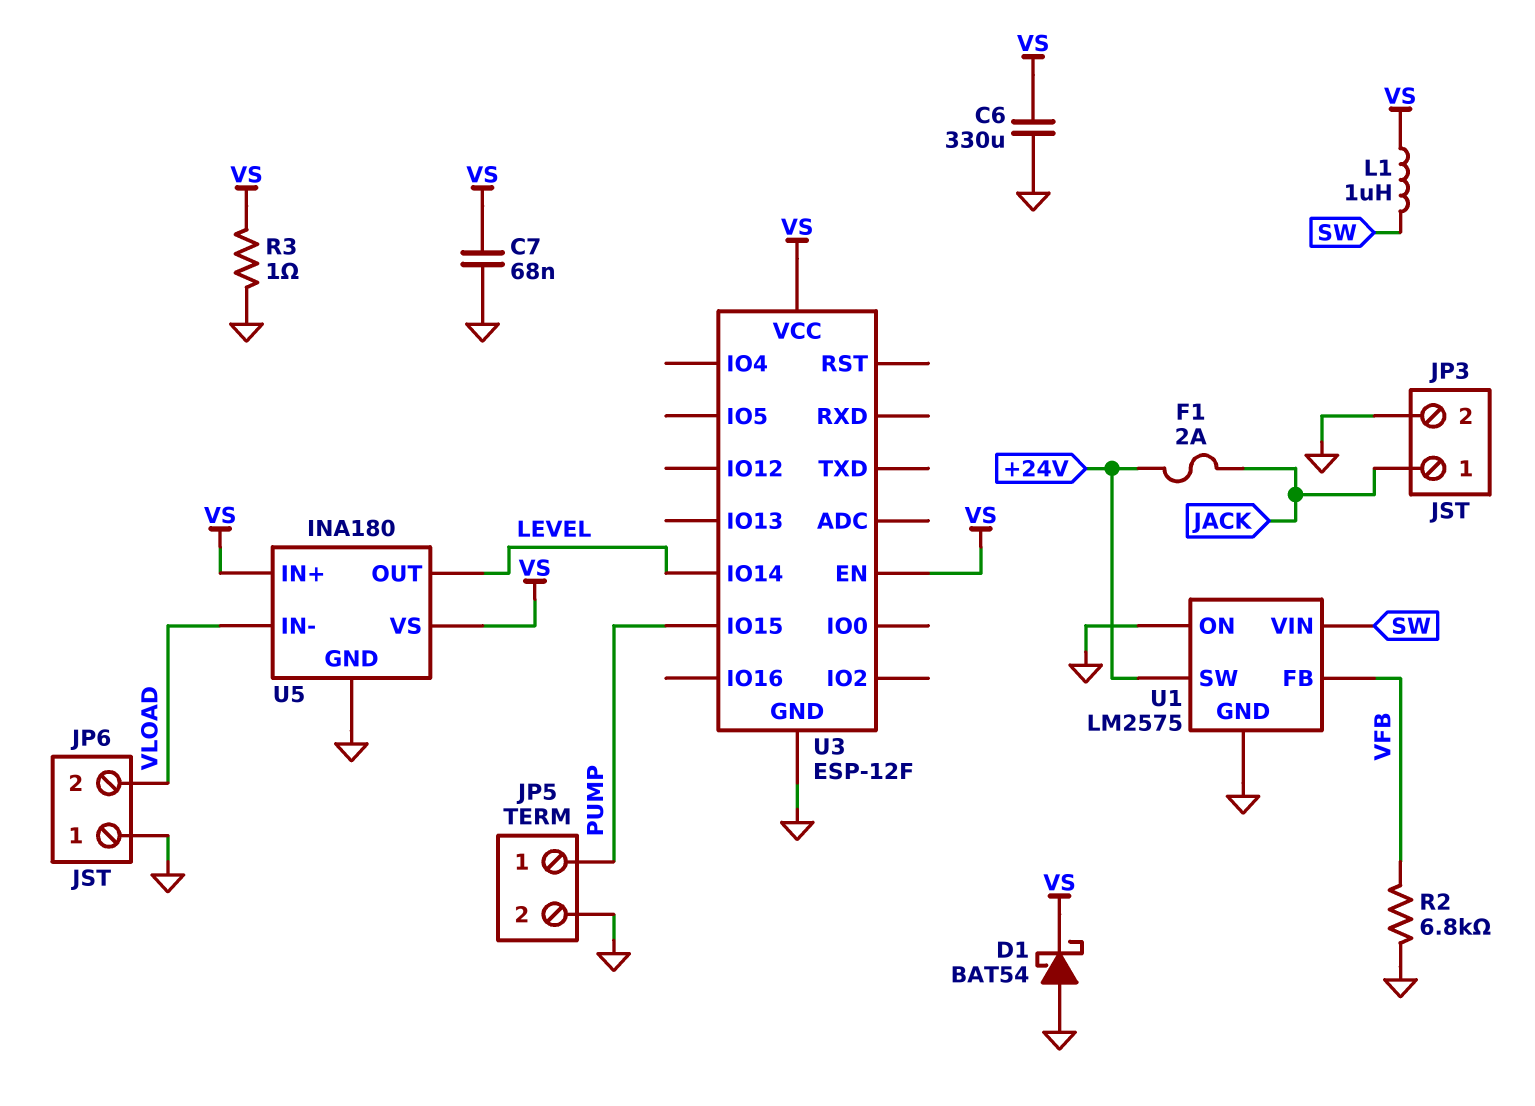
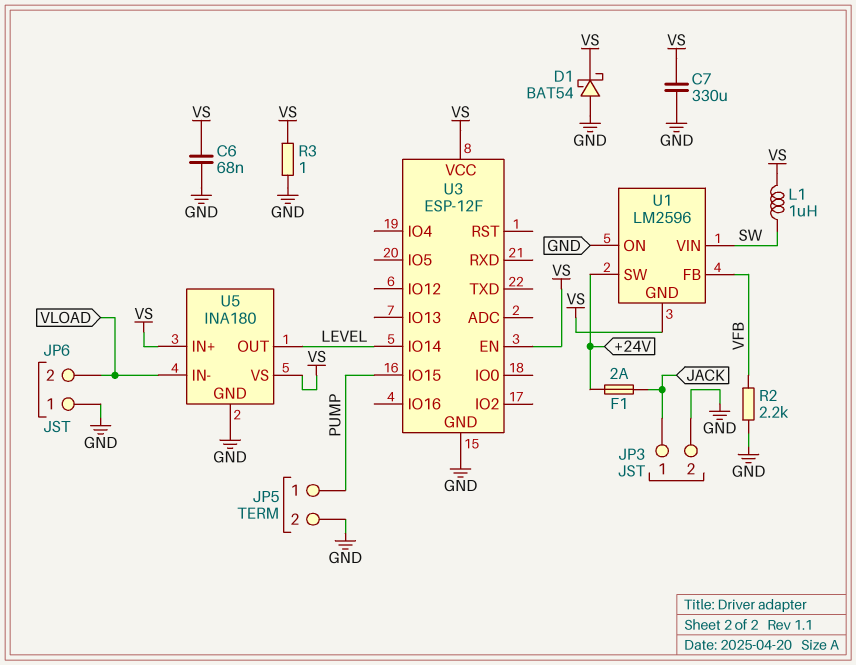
C6: 330uF (GND, VS) -> 68nF (GND, VS)
C7: 68nF (GND, VS) -> 330uF (GND, VS)
R2: 6.8k (GND, VFB) -> 2.2k (GND, VFB)
U1: LM2575 -> LM2596
U1 pin GND: GND -> VS

